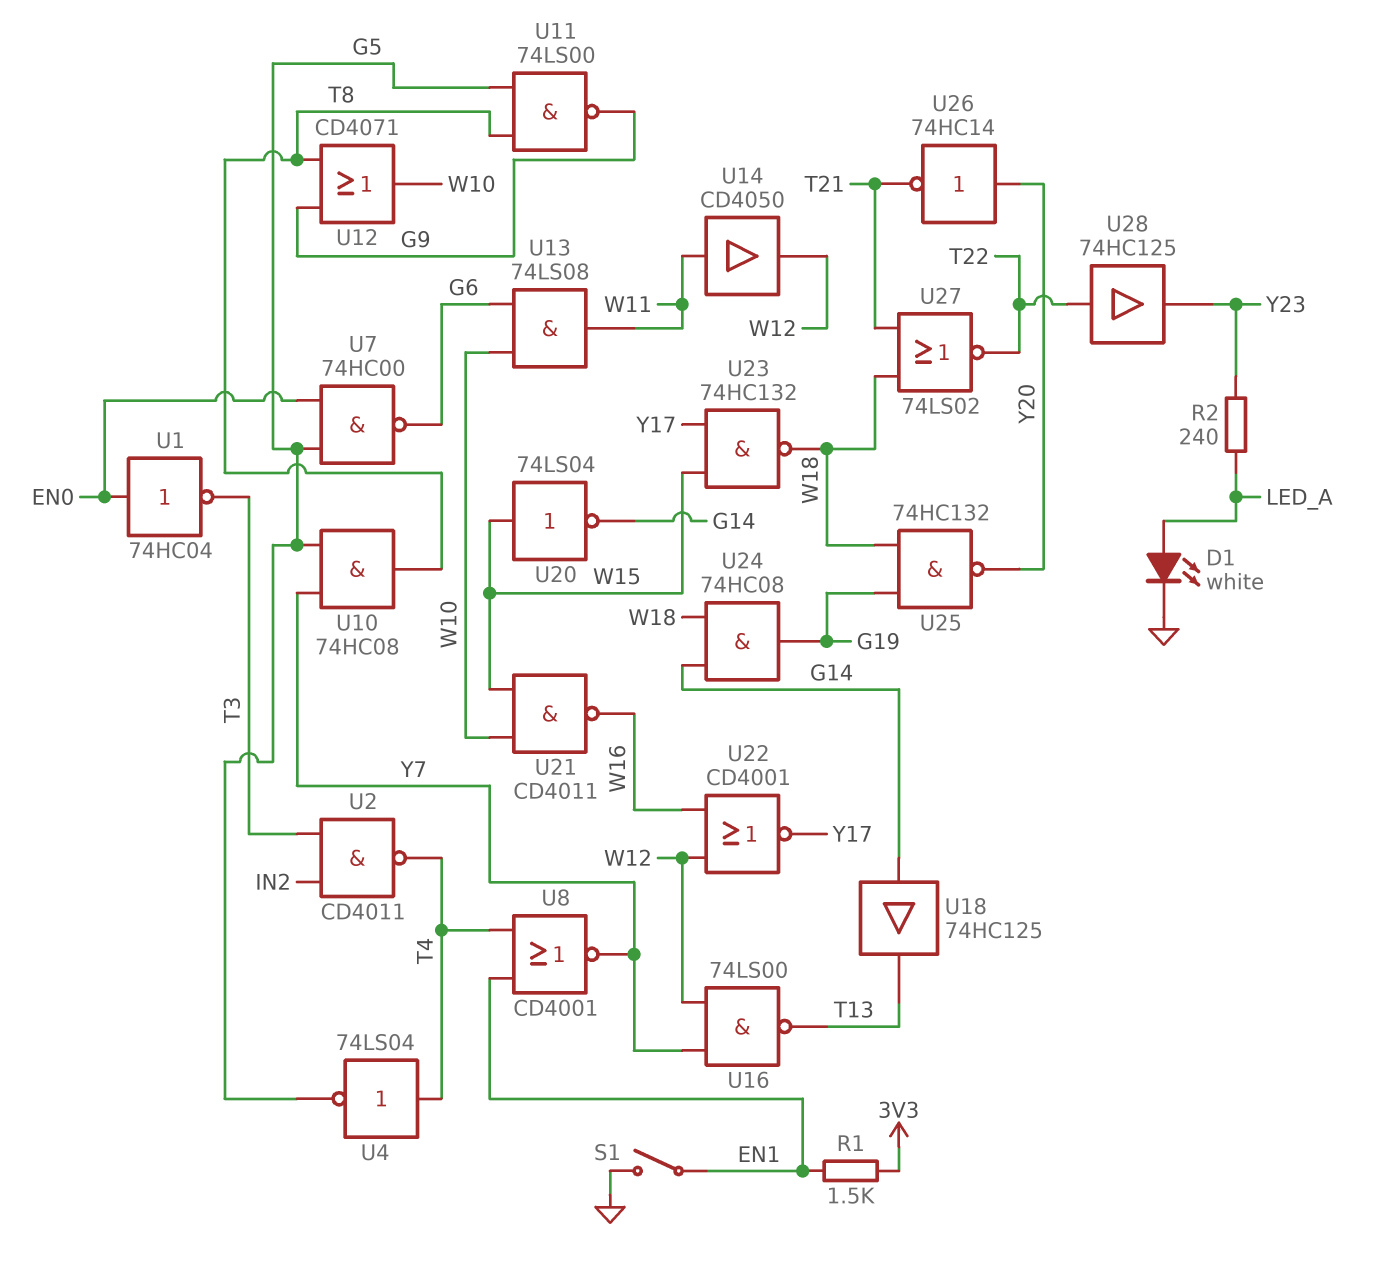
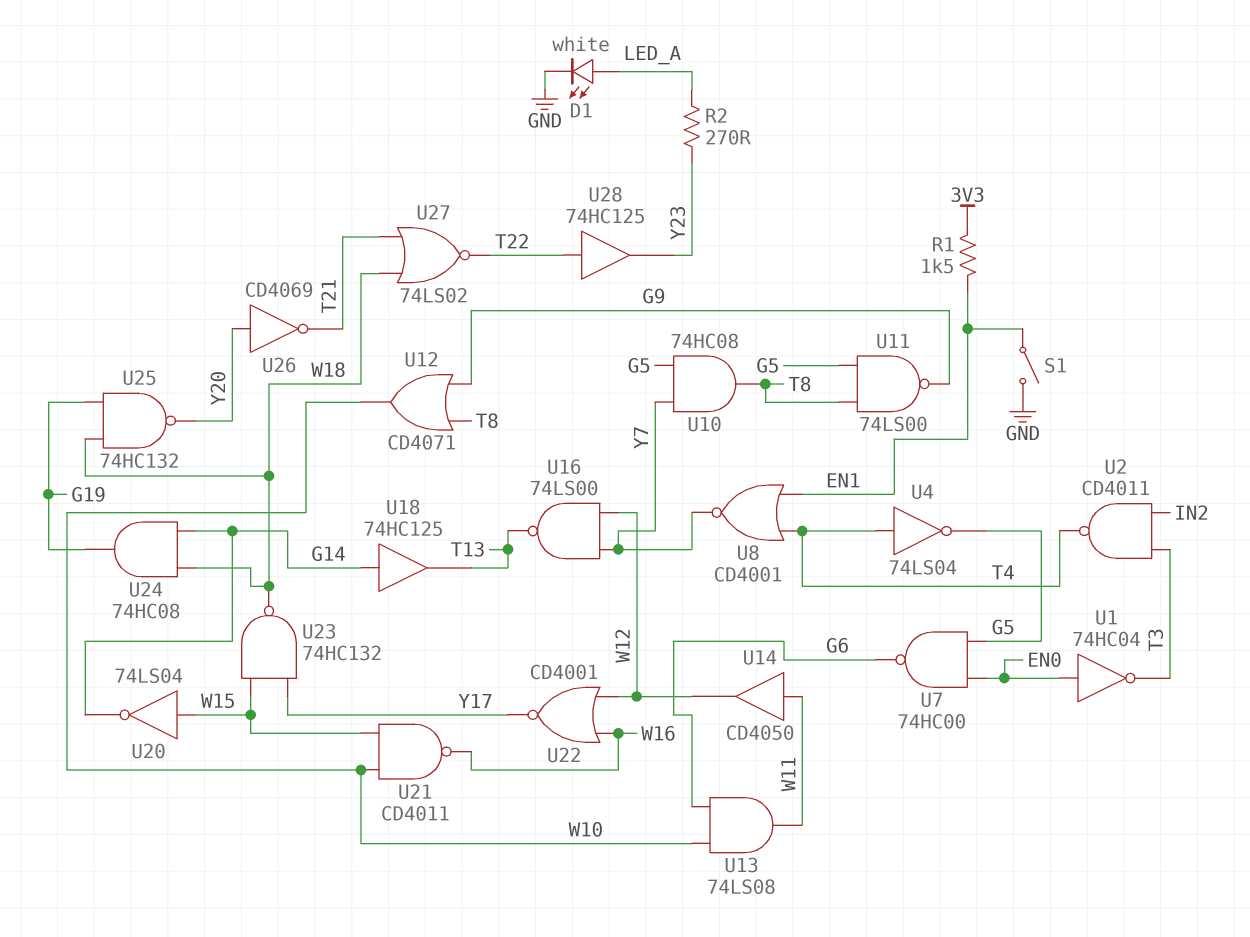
R2: 240 (LED_A, Y23) -> 270 (LED_A, Y23)
U26: NOT 74HC14 (in Y20, out T21) -> NOT CD4069 (in Y20, out T21)

